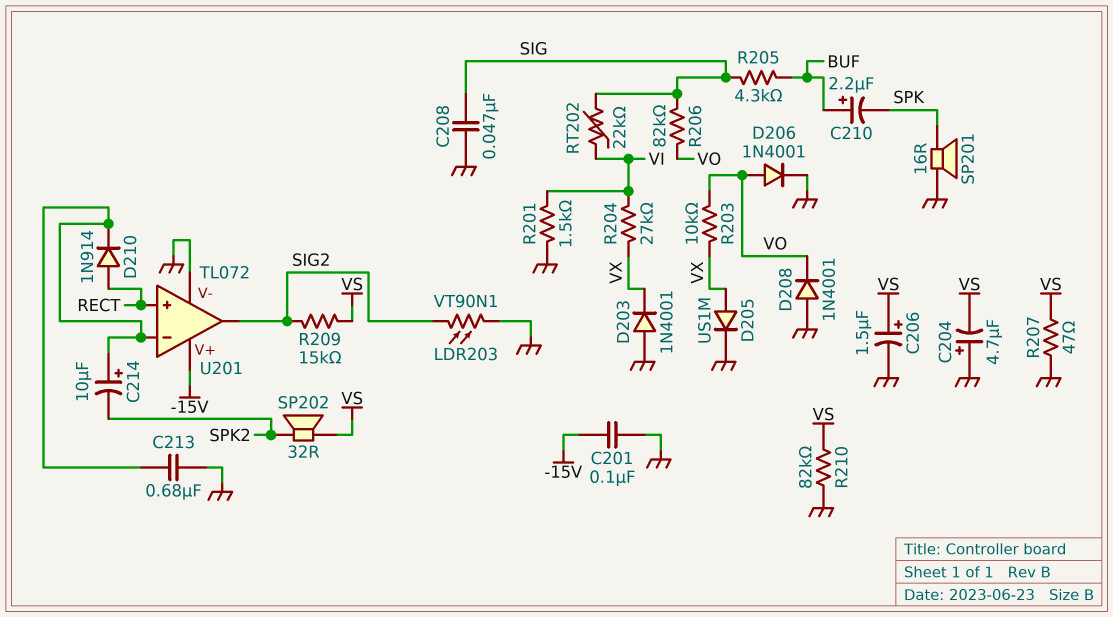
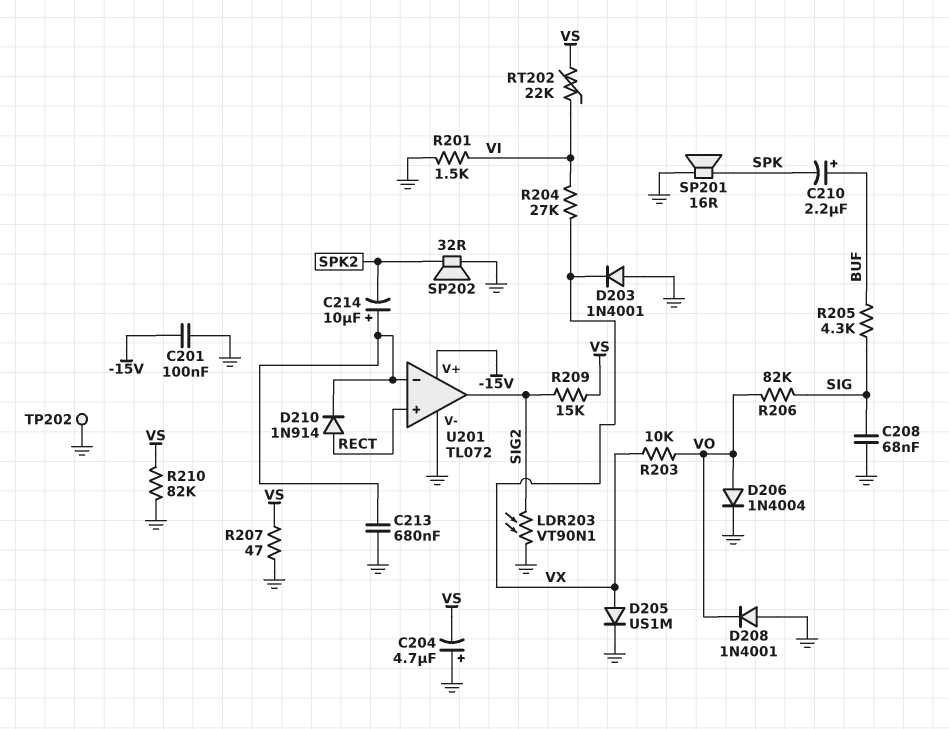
C206: 1.5uF (plus VS, minus GND) -> none
C208: 47nF (GND, SIG) -> 68nF (GND, SIG)
D206: diode 1N4001 (A VO, K GND) -> diode 1N4004 (A VO, K GND)
RT202: 22k (SIG, VI) -> 22k (VI, VS)
SP202: speaker 32R (SPK2, VS) -> speaker 32R (GND, SPK2)
TP202: none -> test point (GND)

